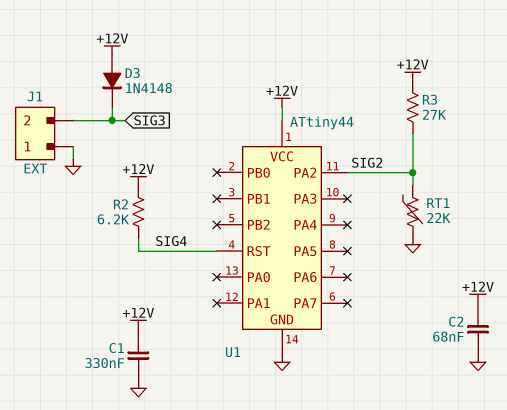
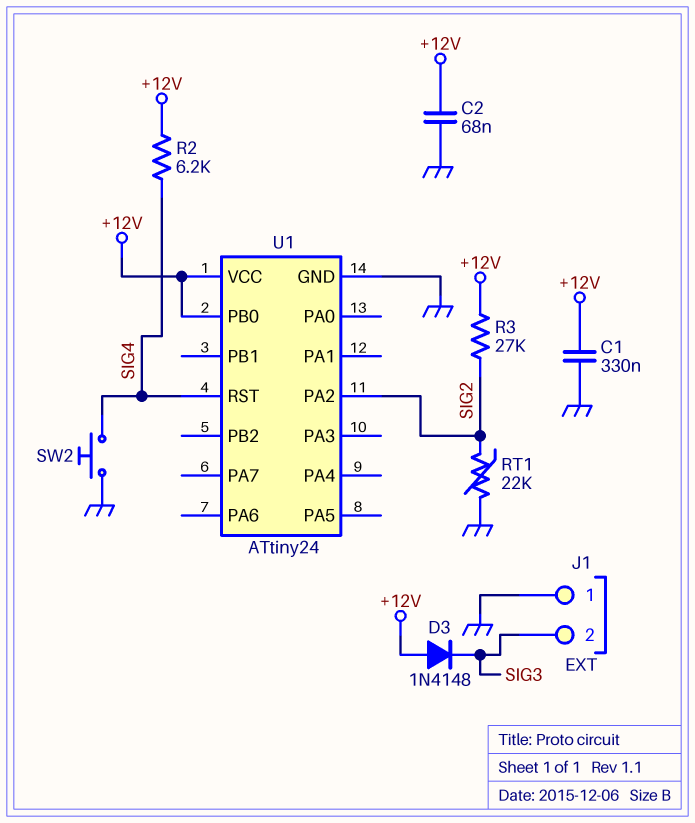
SW2: none -> button (GND, SIG4)
U1: ATtiny44 -> ATtiny24
U1 pin PB0: none -> +12V

